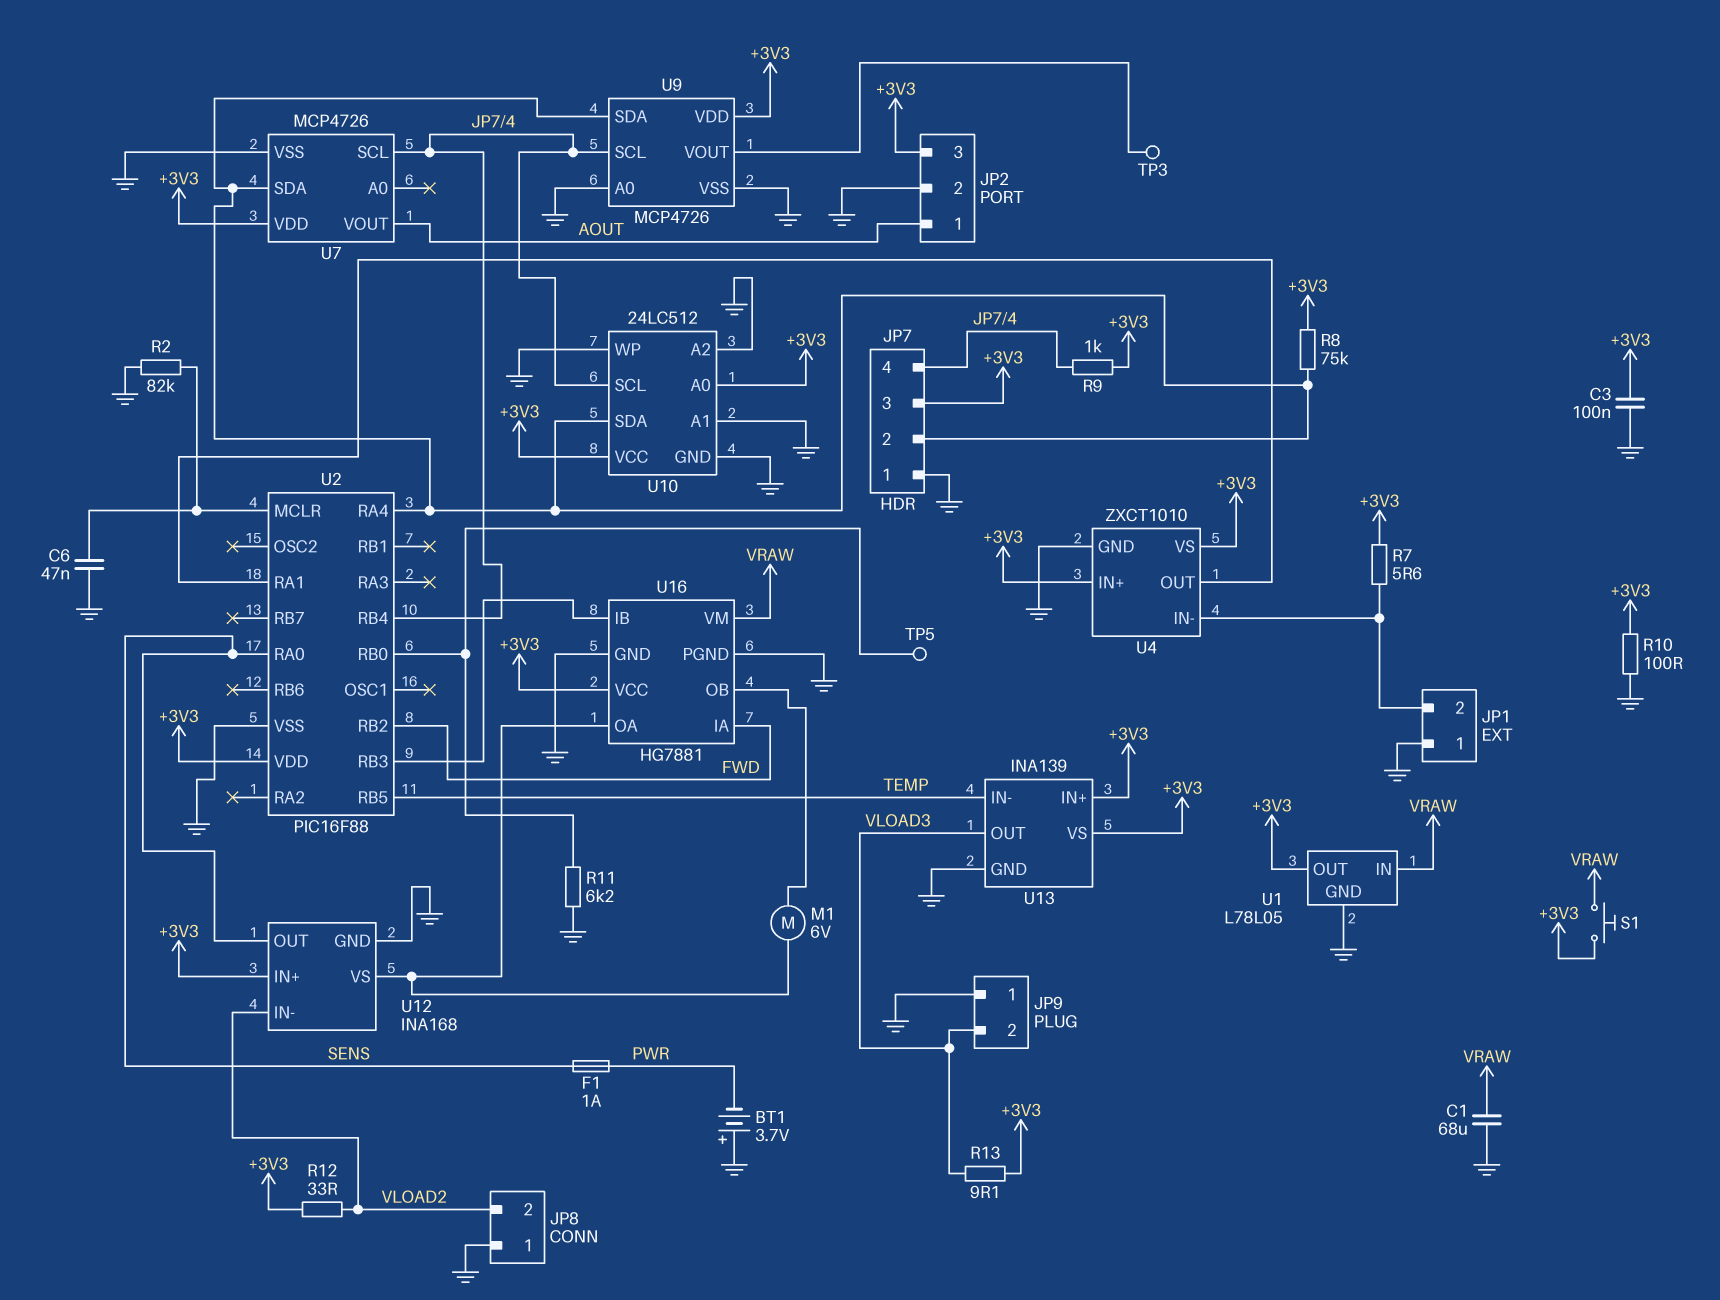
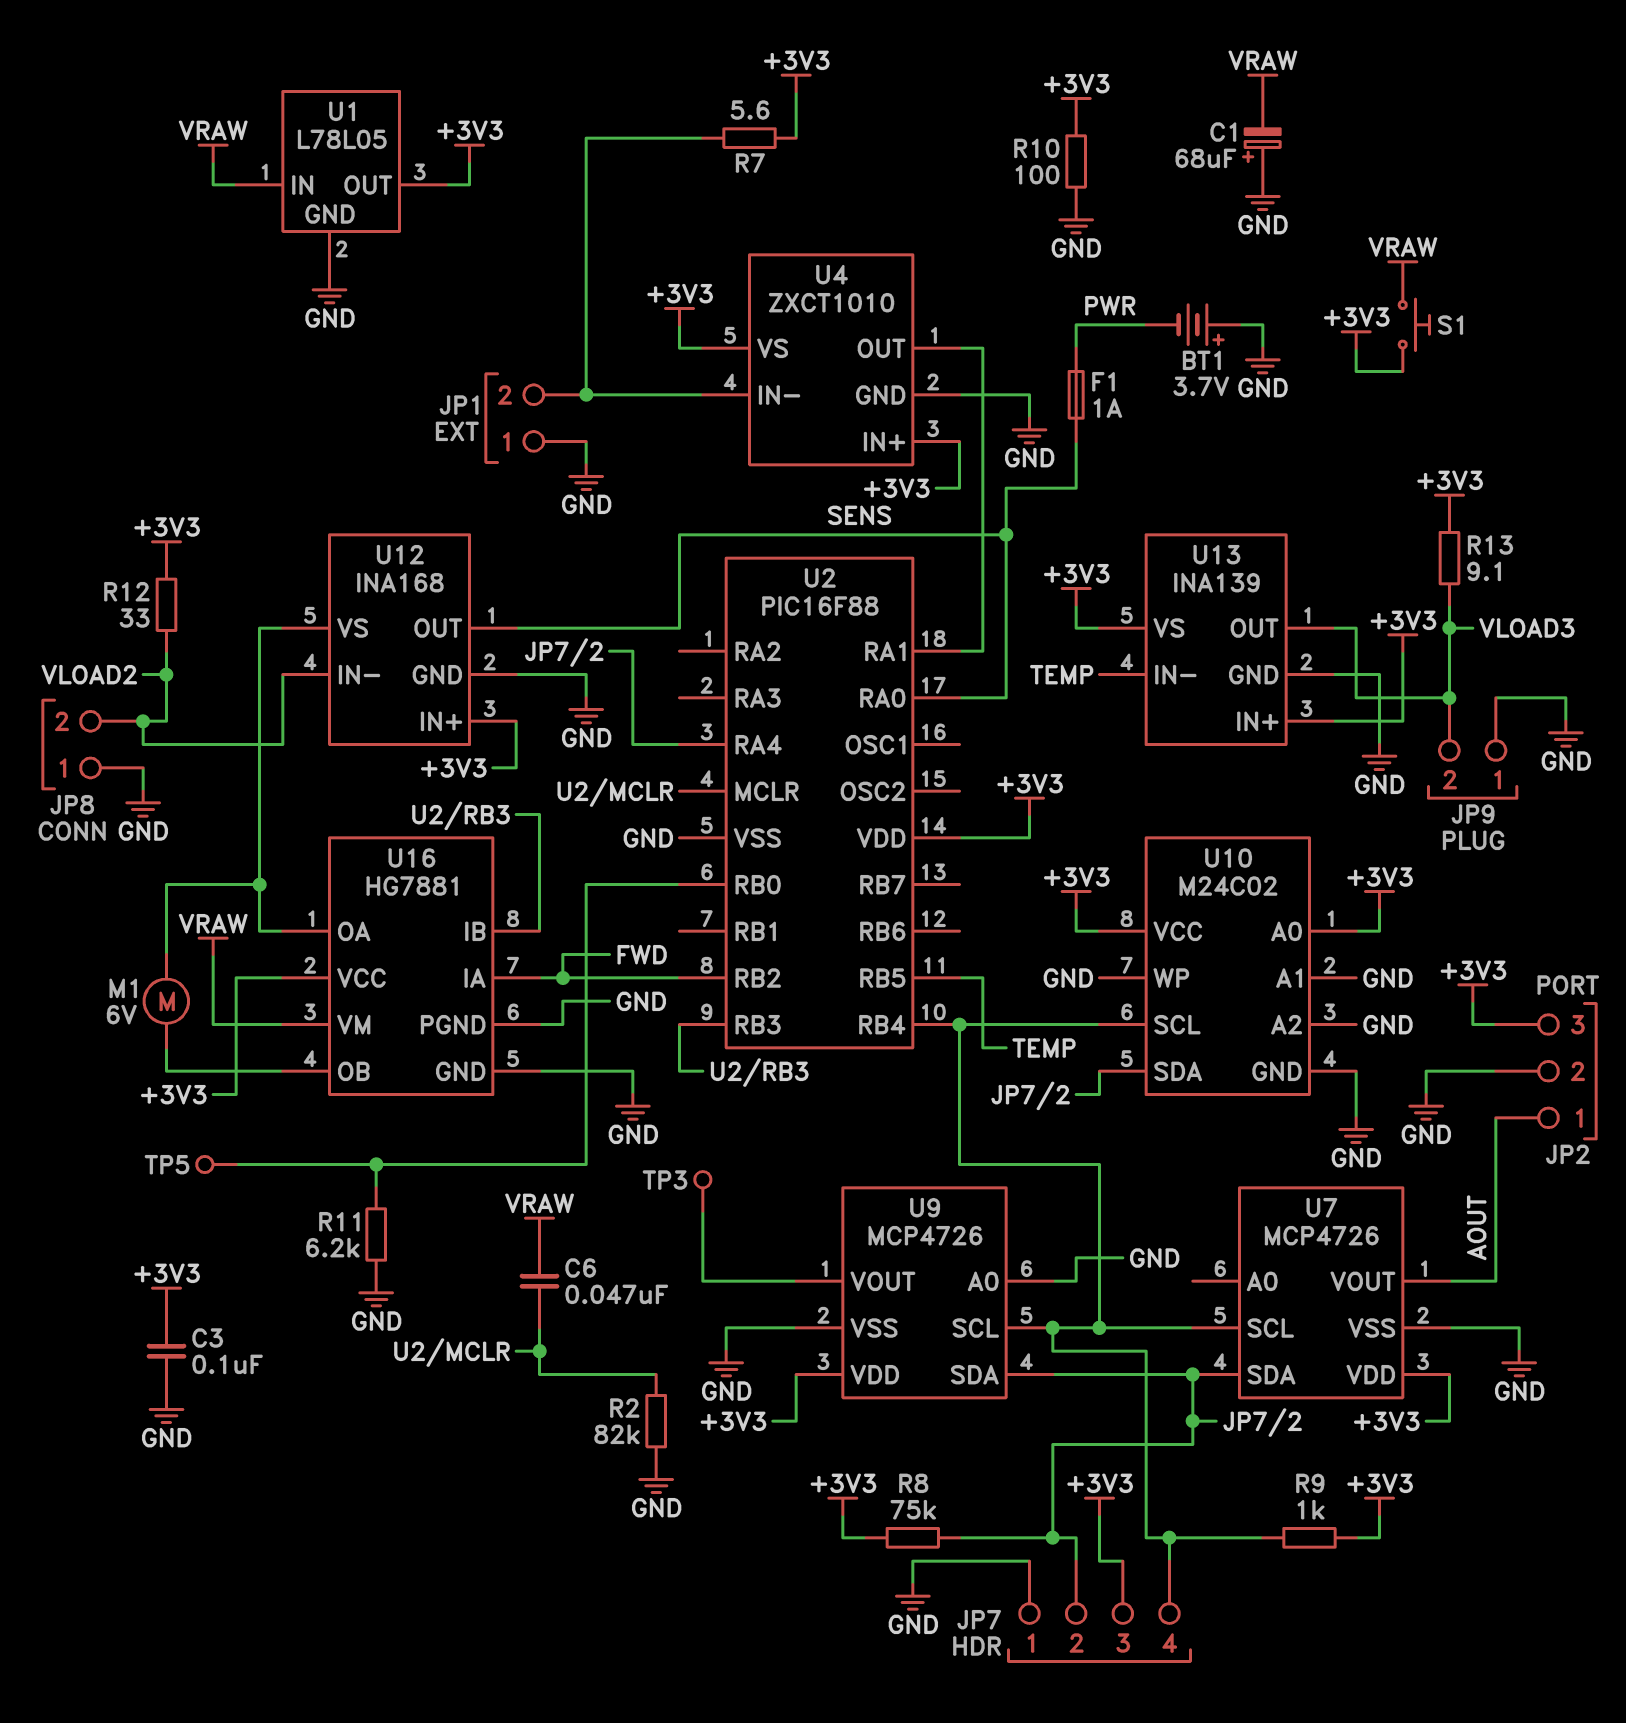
C1: 68uF (GND, VRAW) -> 68uF (plus GND, minus VRAW)
C6: 47nF (GND, U2/MCLR) -> 47nF (U2/MCLR, VRAW)
U10: 24LC512 -> M24C02

